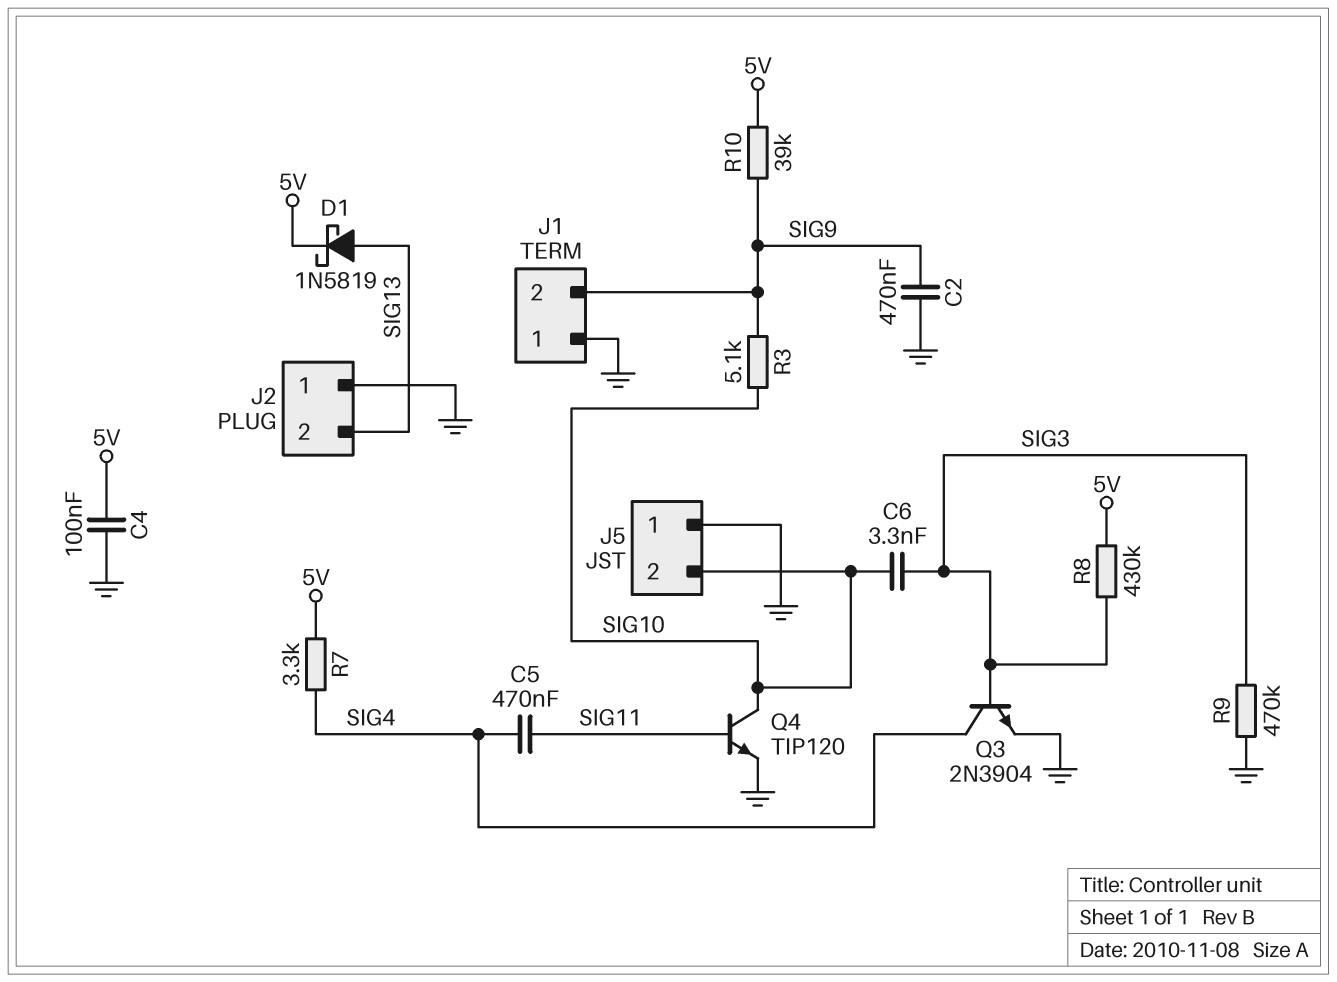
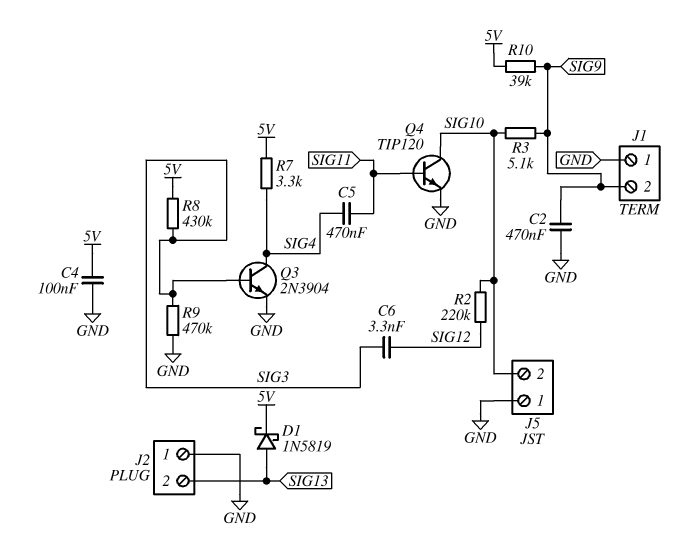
C6: 3.3nF (SIG3, SIG10) -> 3.3nF (SIG3, SIG12)
R2: none -> 220k (SIG10, SIG12)

